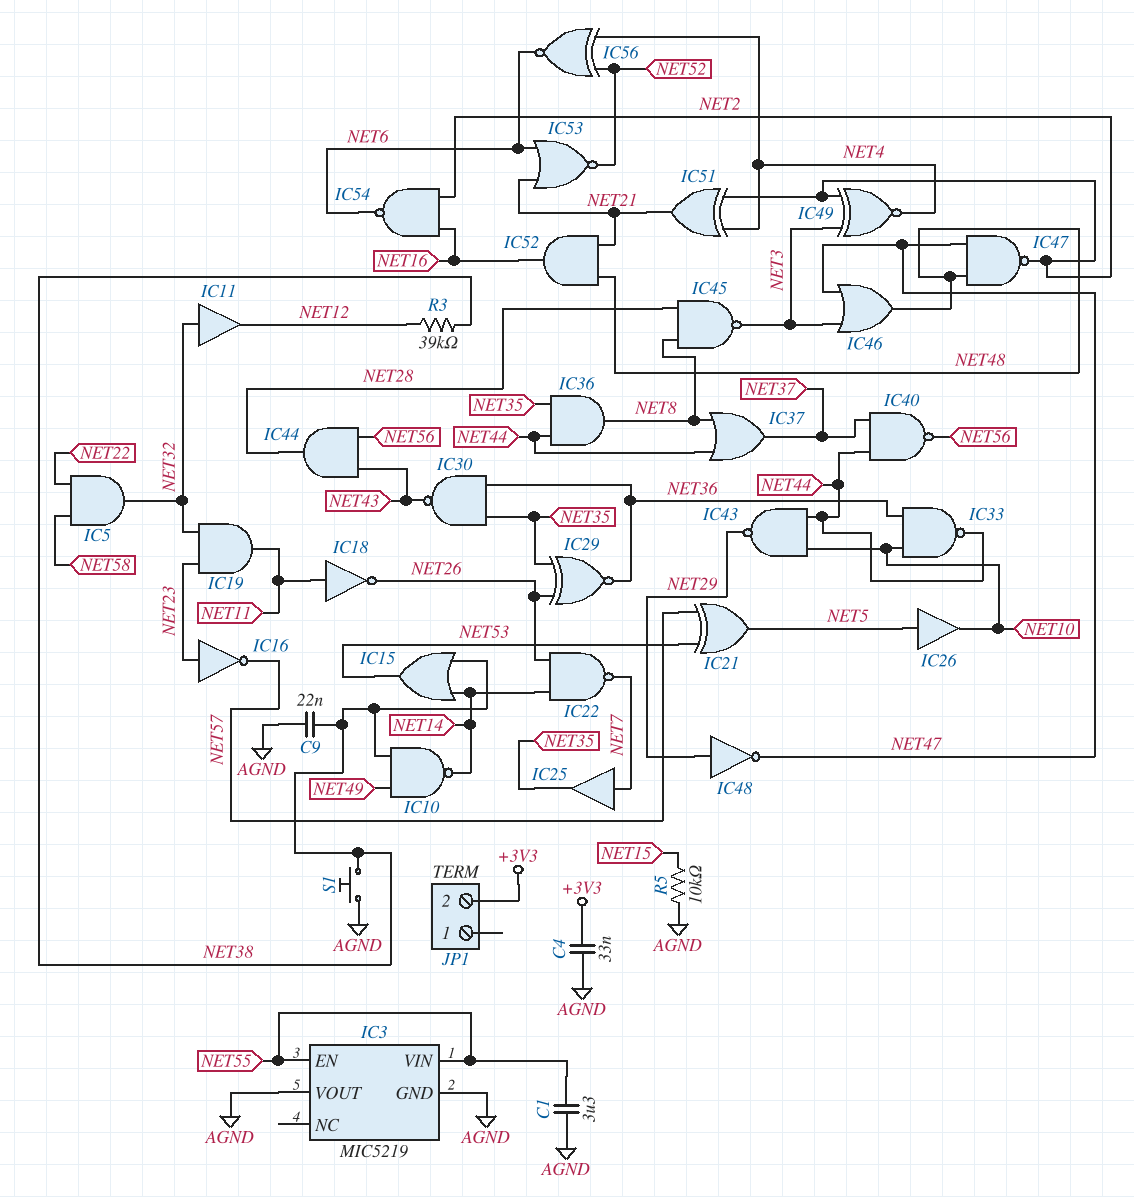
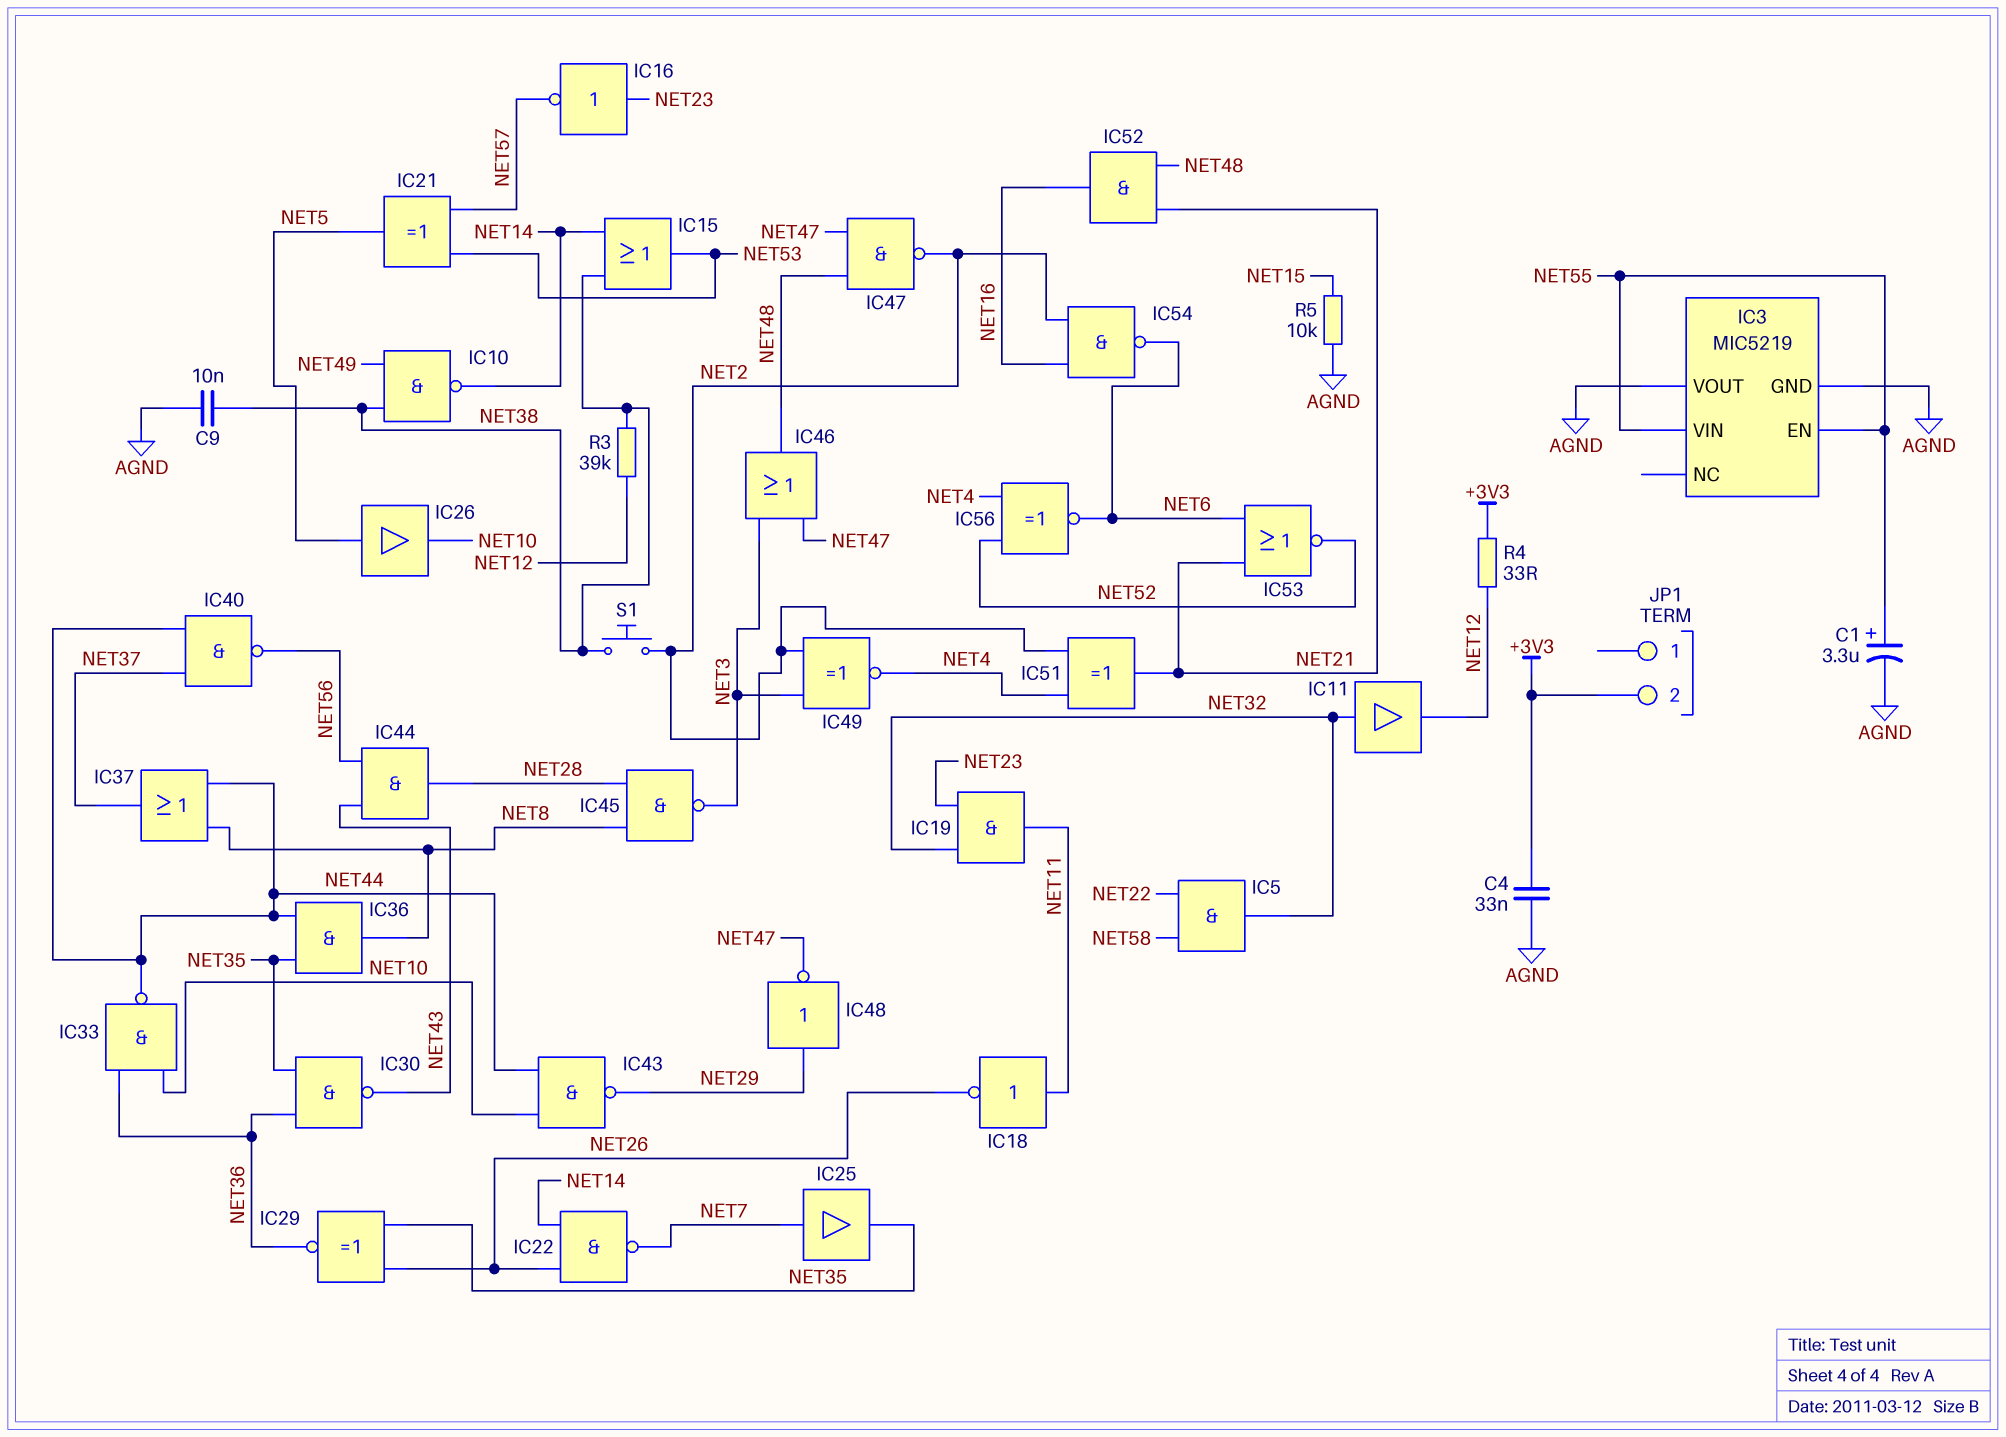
C1: 3.3uF (AGND, NET55) -> 3.3uF (plus NET55, minus AGND)
C9: 22nF (AGND, NET38) -> 10nF (AGND, NET38)
R4: none -> 33 (+3V3, NET12)
S1: button (AGND, NET38) -> button (NET2, NET38)

